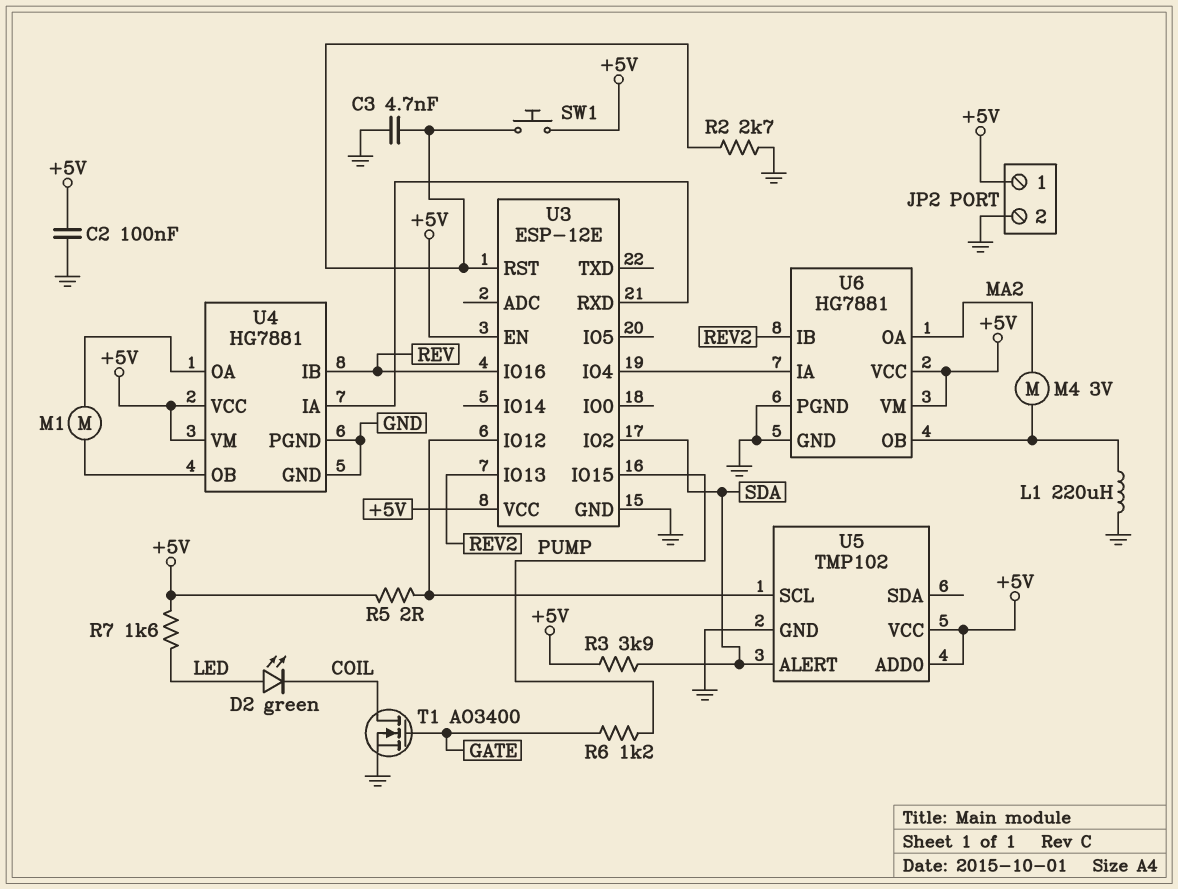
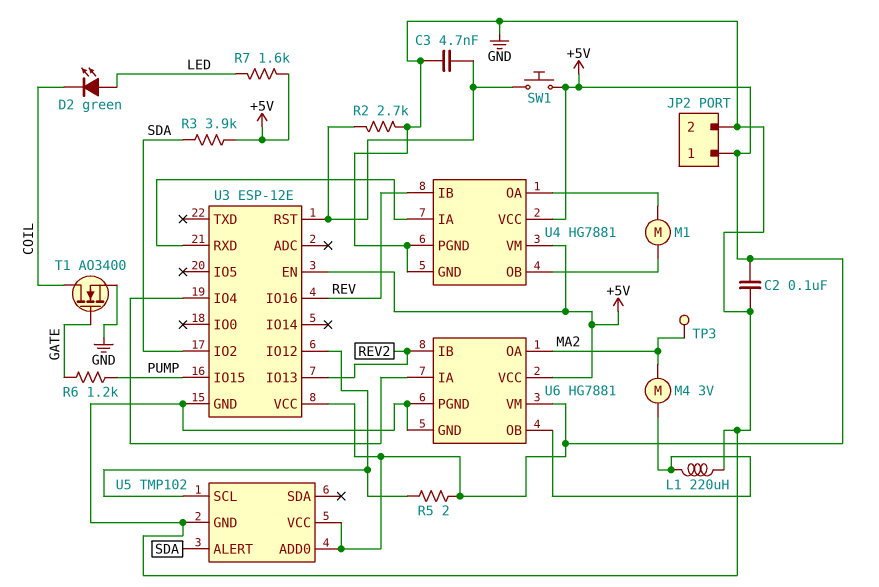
TP3: none -> test point (MA2)

